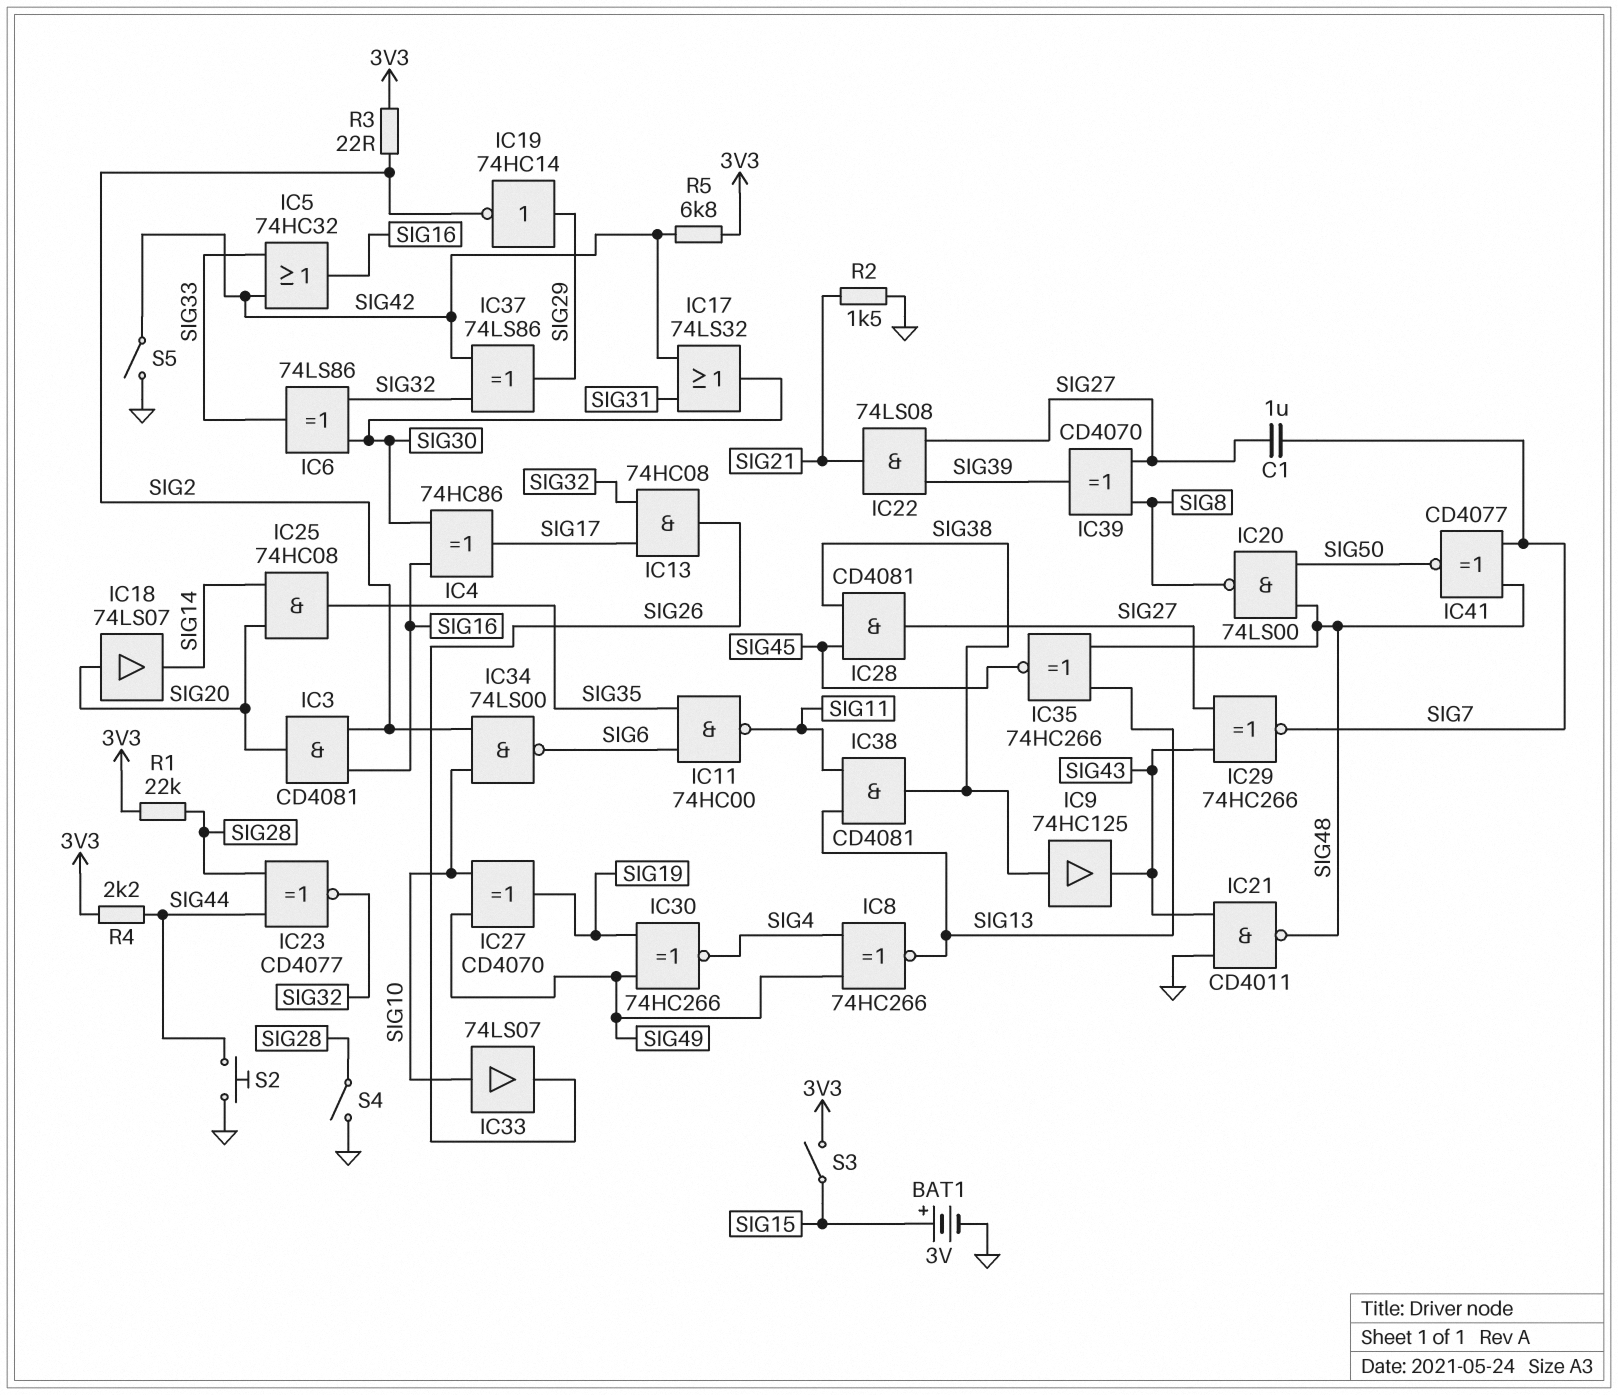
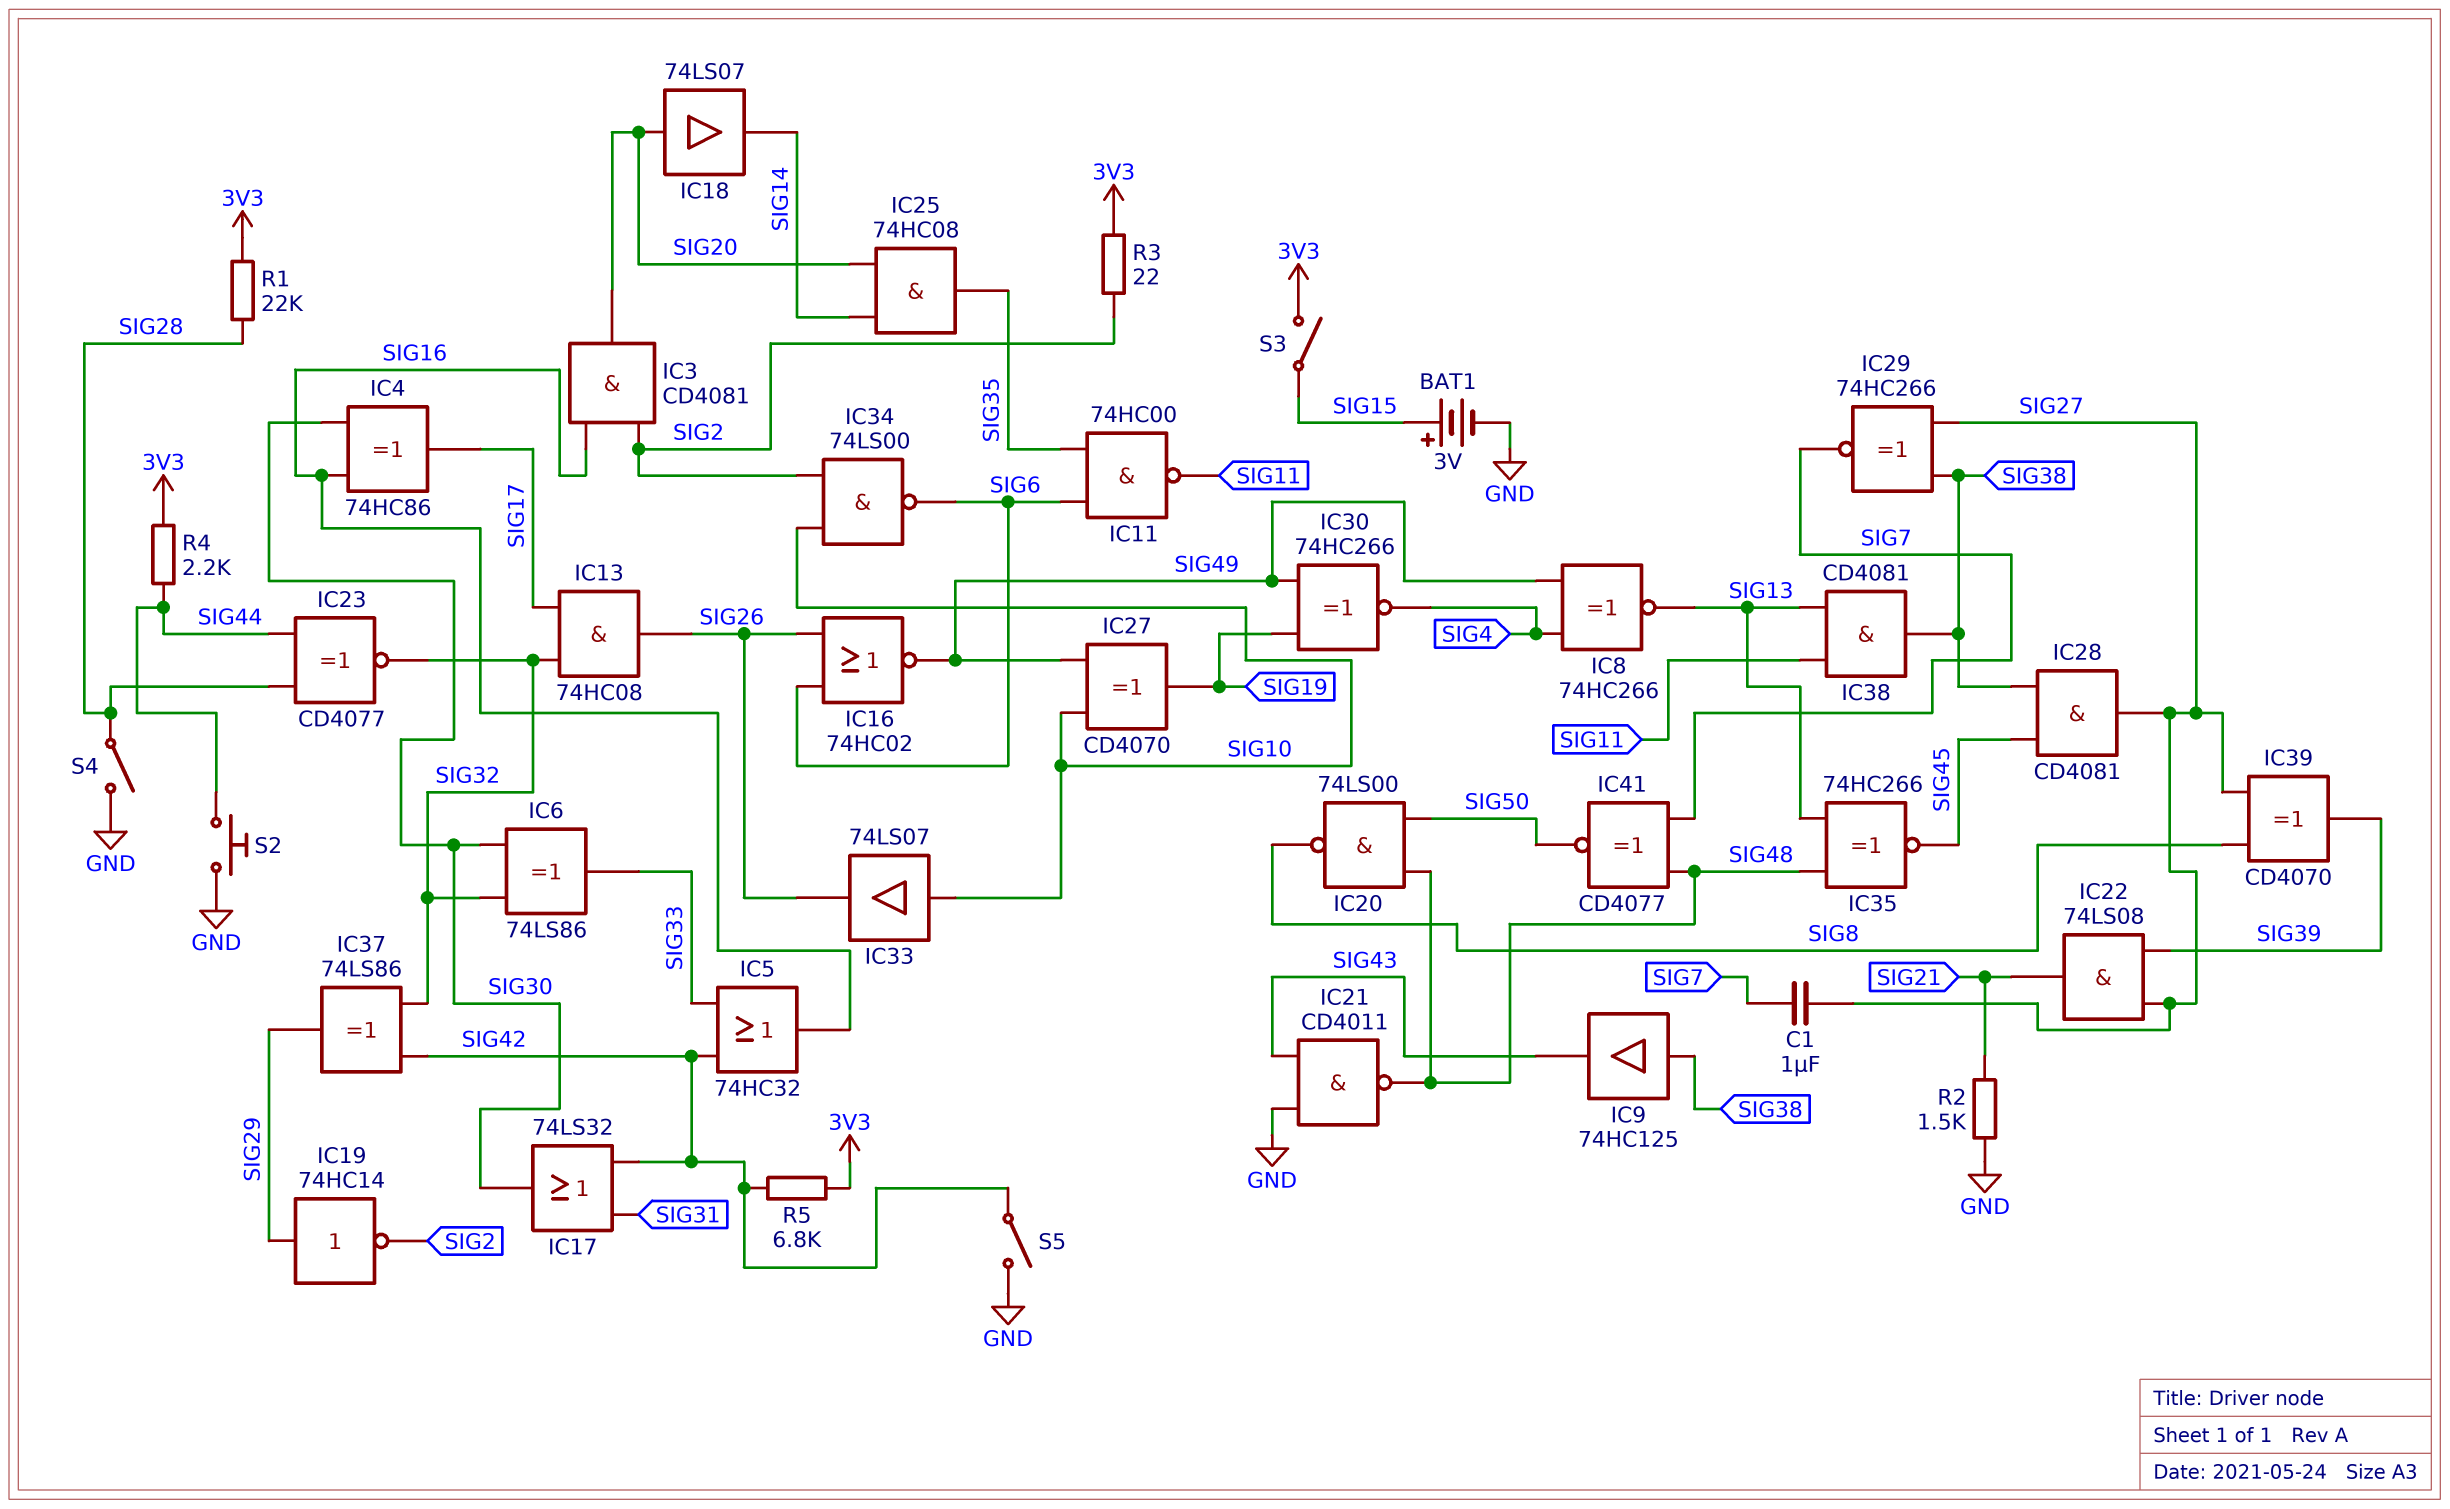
IC16: none -> NOR 74HC02 (in SIG6, in SIG26, out SIG49)
IC29: XNOR 74HC266 (in SIG27, in SIG43, out SIG7) -> XNOR 74HC266 (in SIG27, in SIG38, out SIG7)

